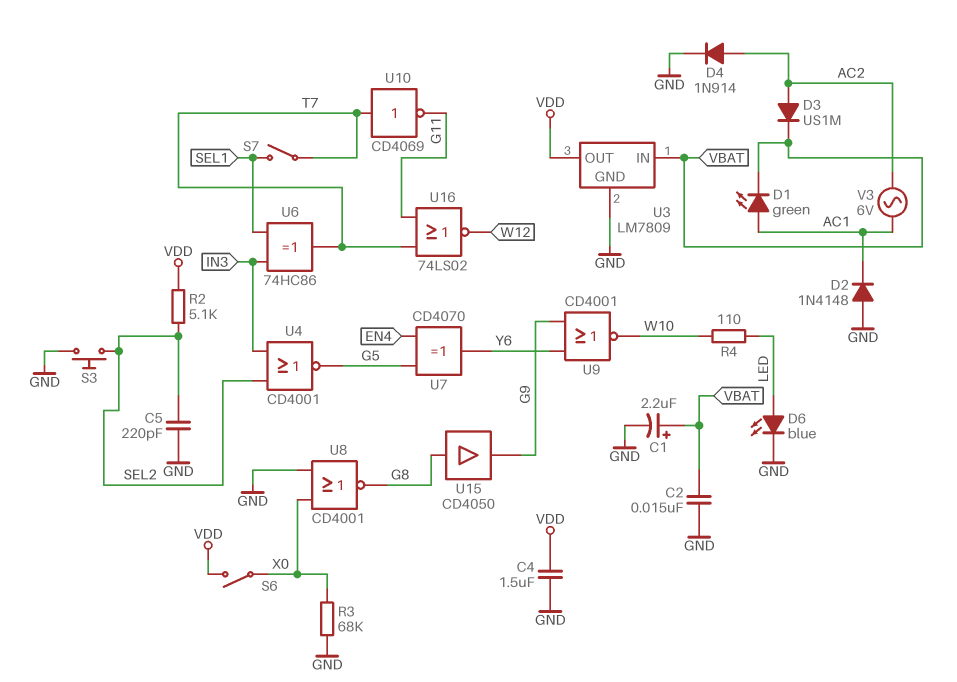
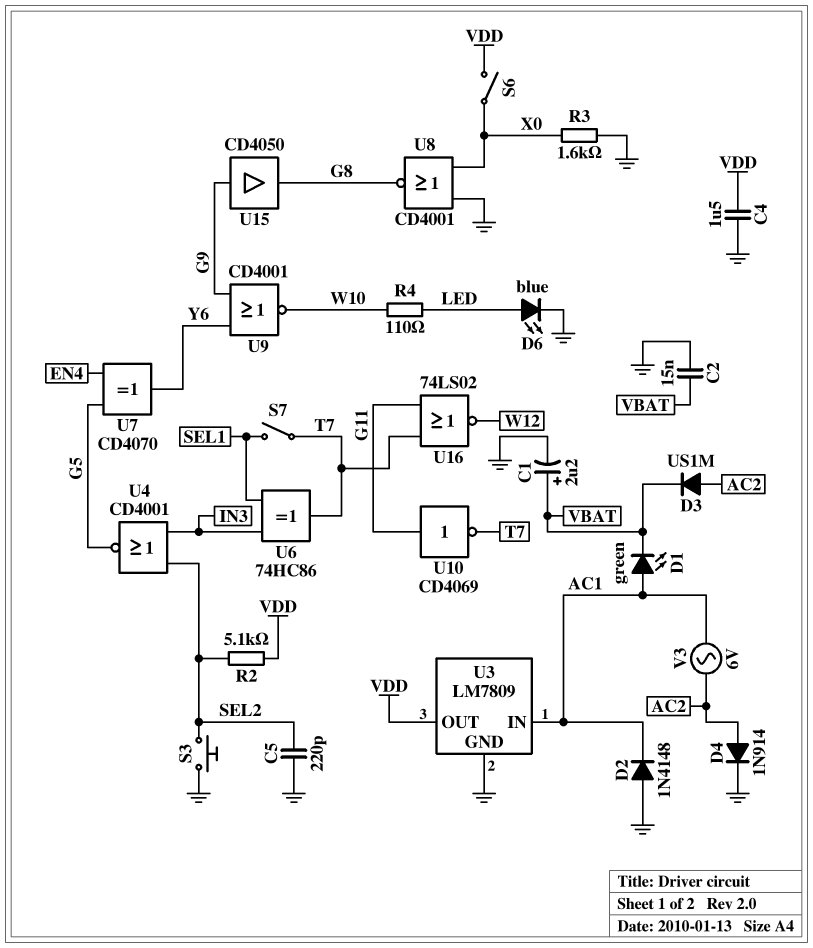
R3: 68k (GND, X0) -> 1.6k (GND, X0)
U3 pin IN: VBAT -> AC1
U10: NOT CD4069 (in T7, out G11) -> NOT CD4069 (in G11, out T7)
U15: buffer CD4050 (in G8, out G9) -> buffer CD4050 (in G9, out G8)

